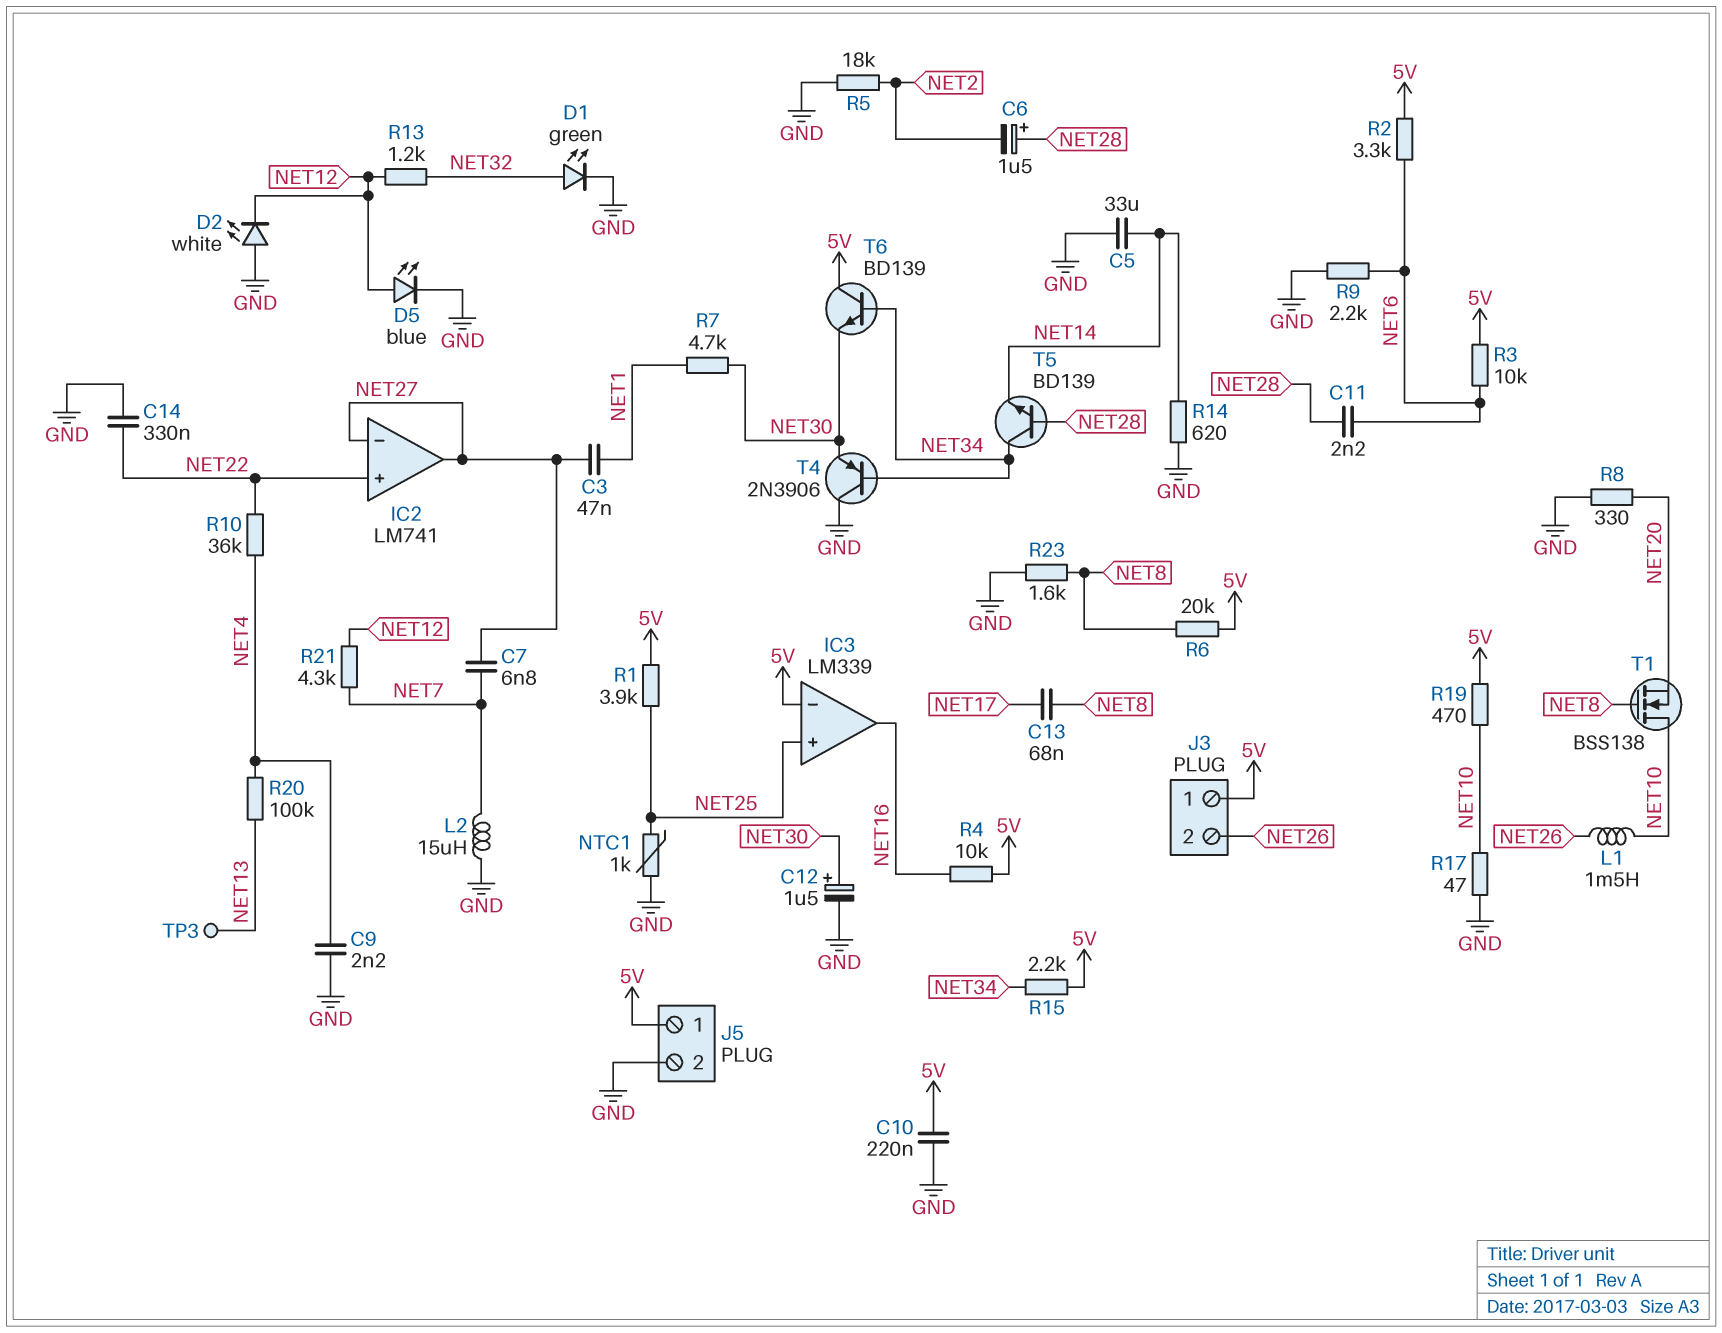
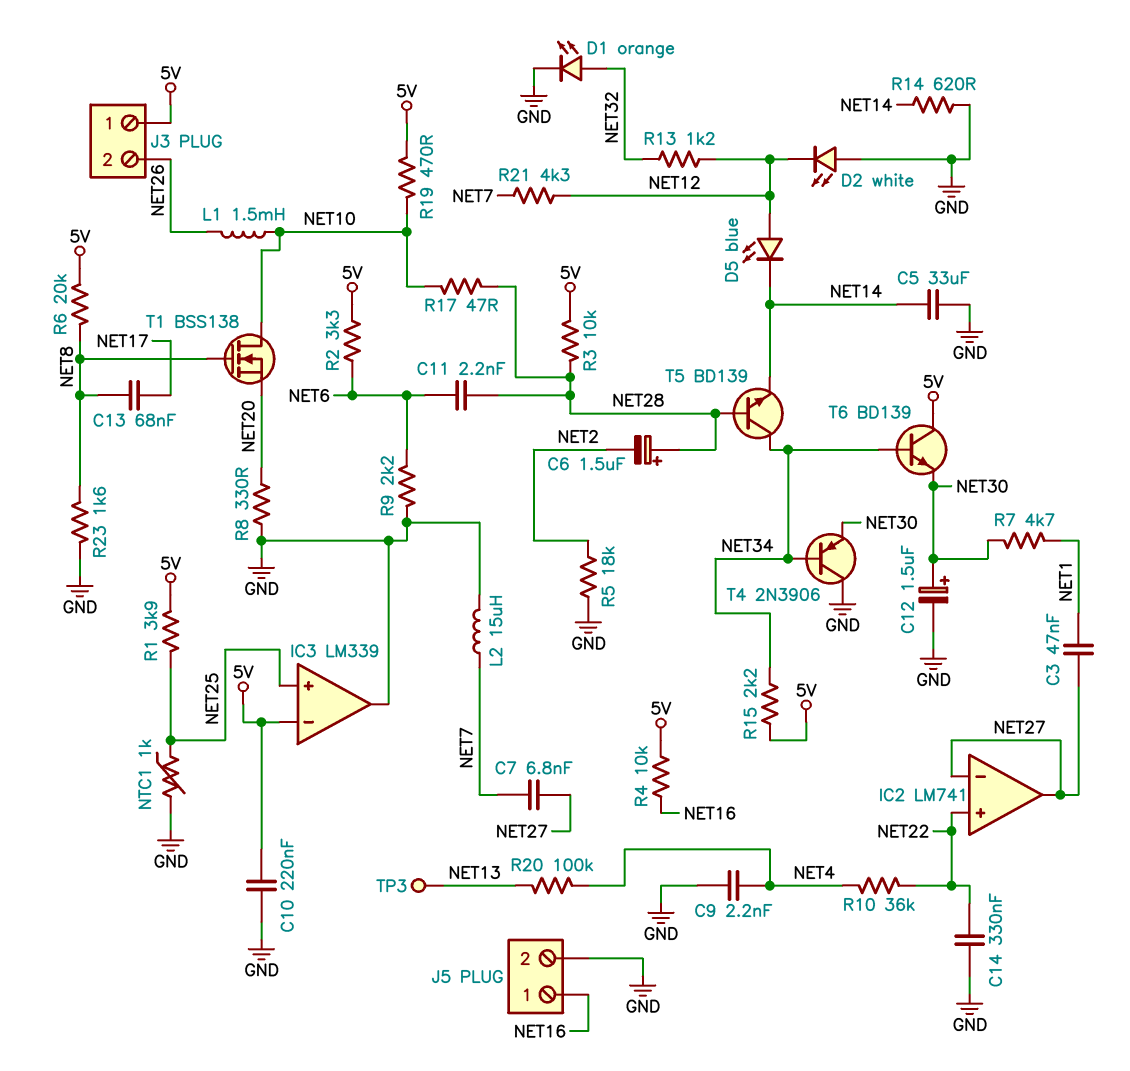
D1: LED green (A NET32, K GND) -> LED orange (A NET32, K GND)
D5: LED blue (A NET12, K GND) -> LED blue (A NET12, K NET14)
IC3 pin out: NET16 -> GND
J5 pin 1: 5V -> NET16
R3: 10k (5V, NET6) -> 10k (5V, NET28)
R17: 47 (GND, NET10) -> 47 (NET10, NET28)

